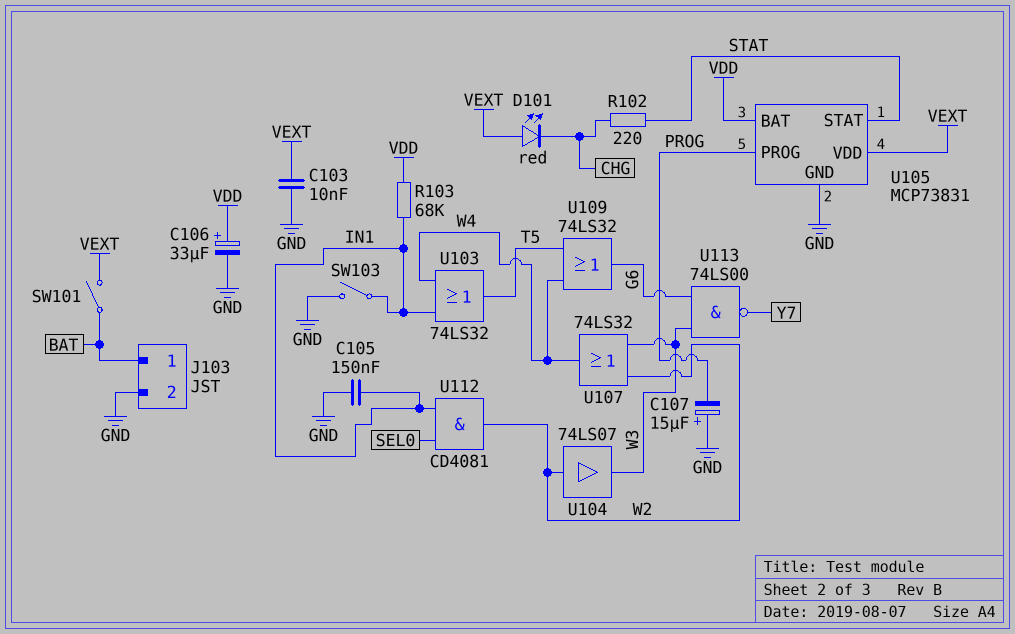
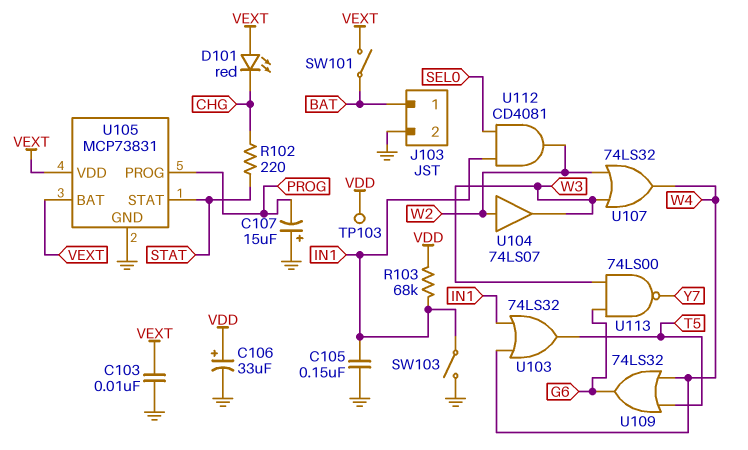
TP103: none -> test point (VDD)
U105 pin BAT: VDD -> VEXT

